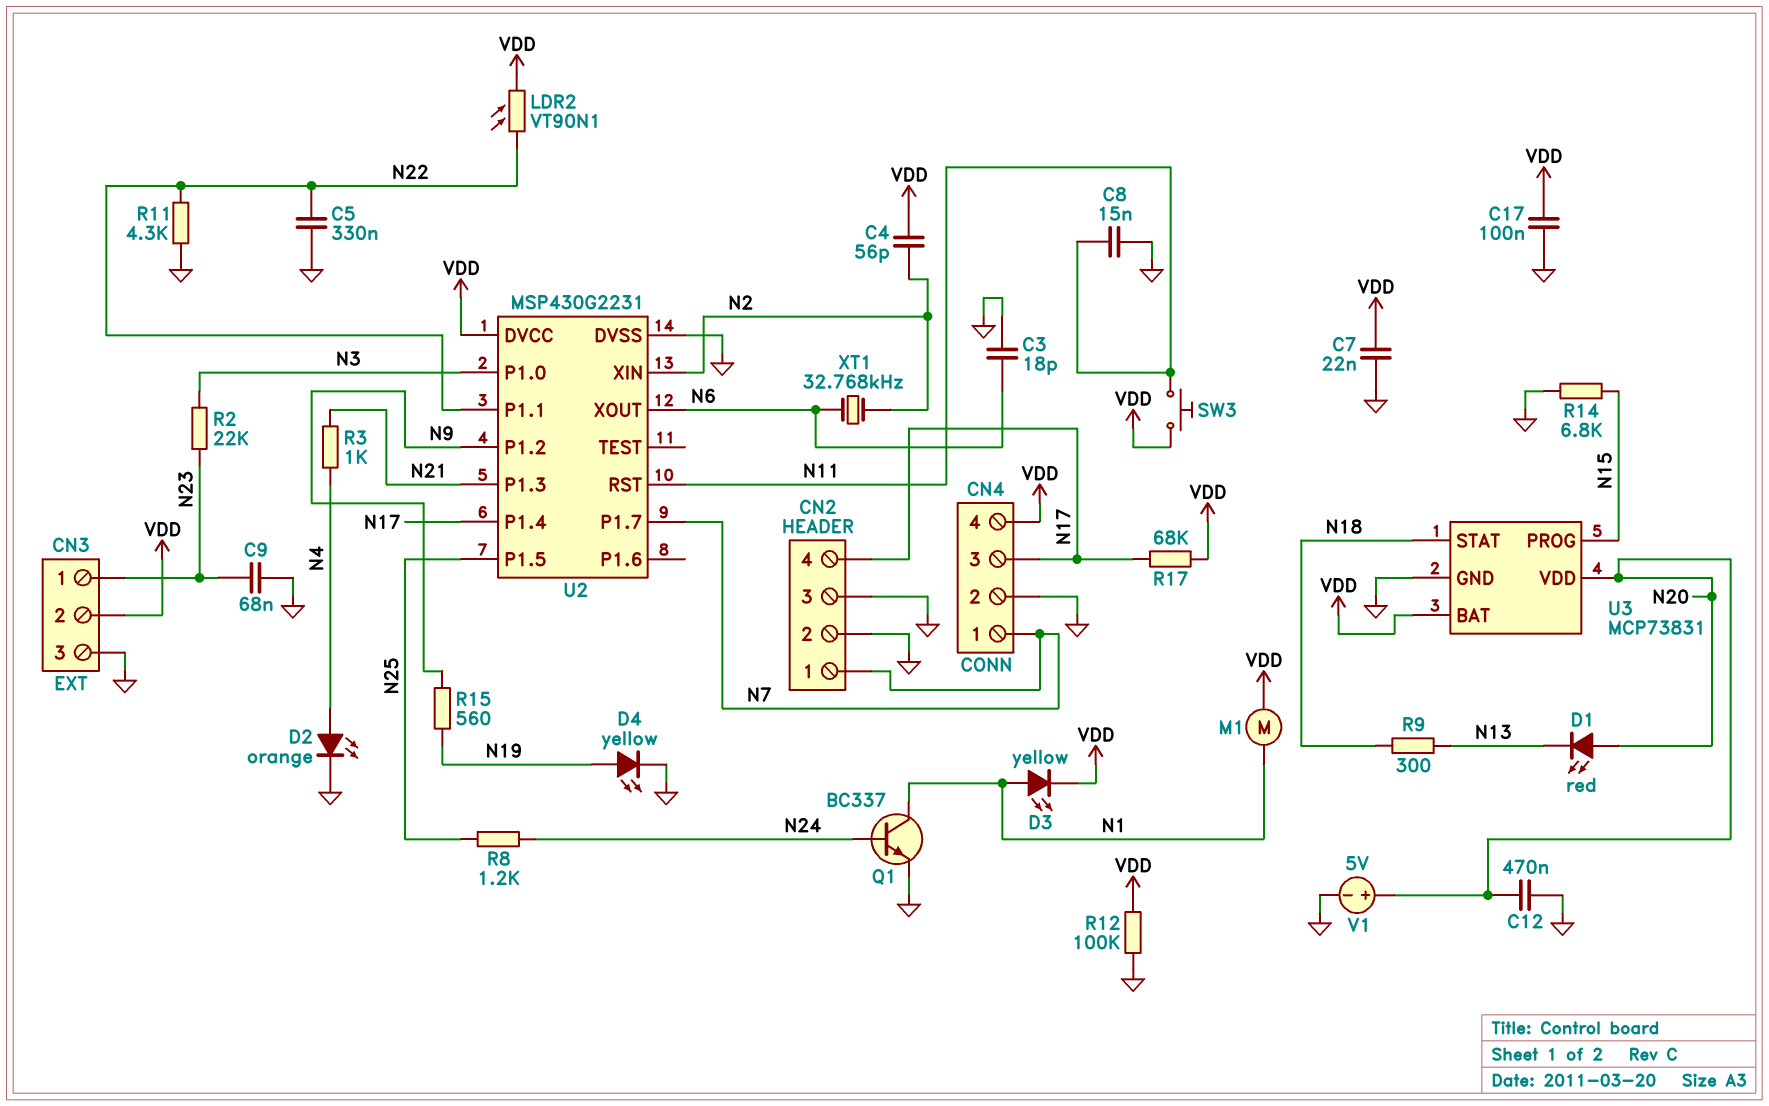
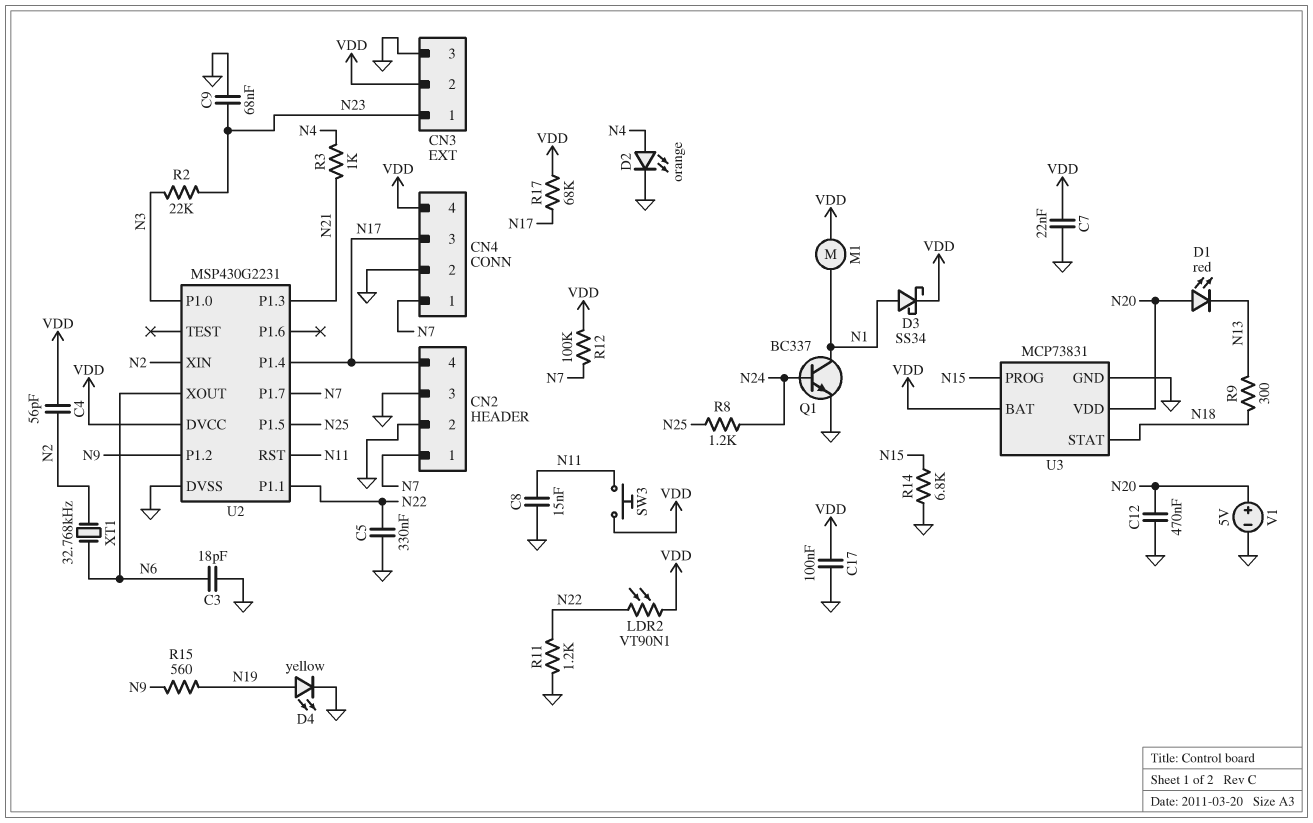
D3: LED yellow (A N1, K VDD) -> schottky SS34 (A N1, K VDD)
R11: 4.3k (GND, N22) -> 1.2k (GND, N22)
R12: 100k (GND, VDD) -> 100k (N7, VDD)

